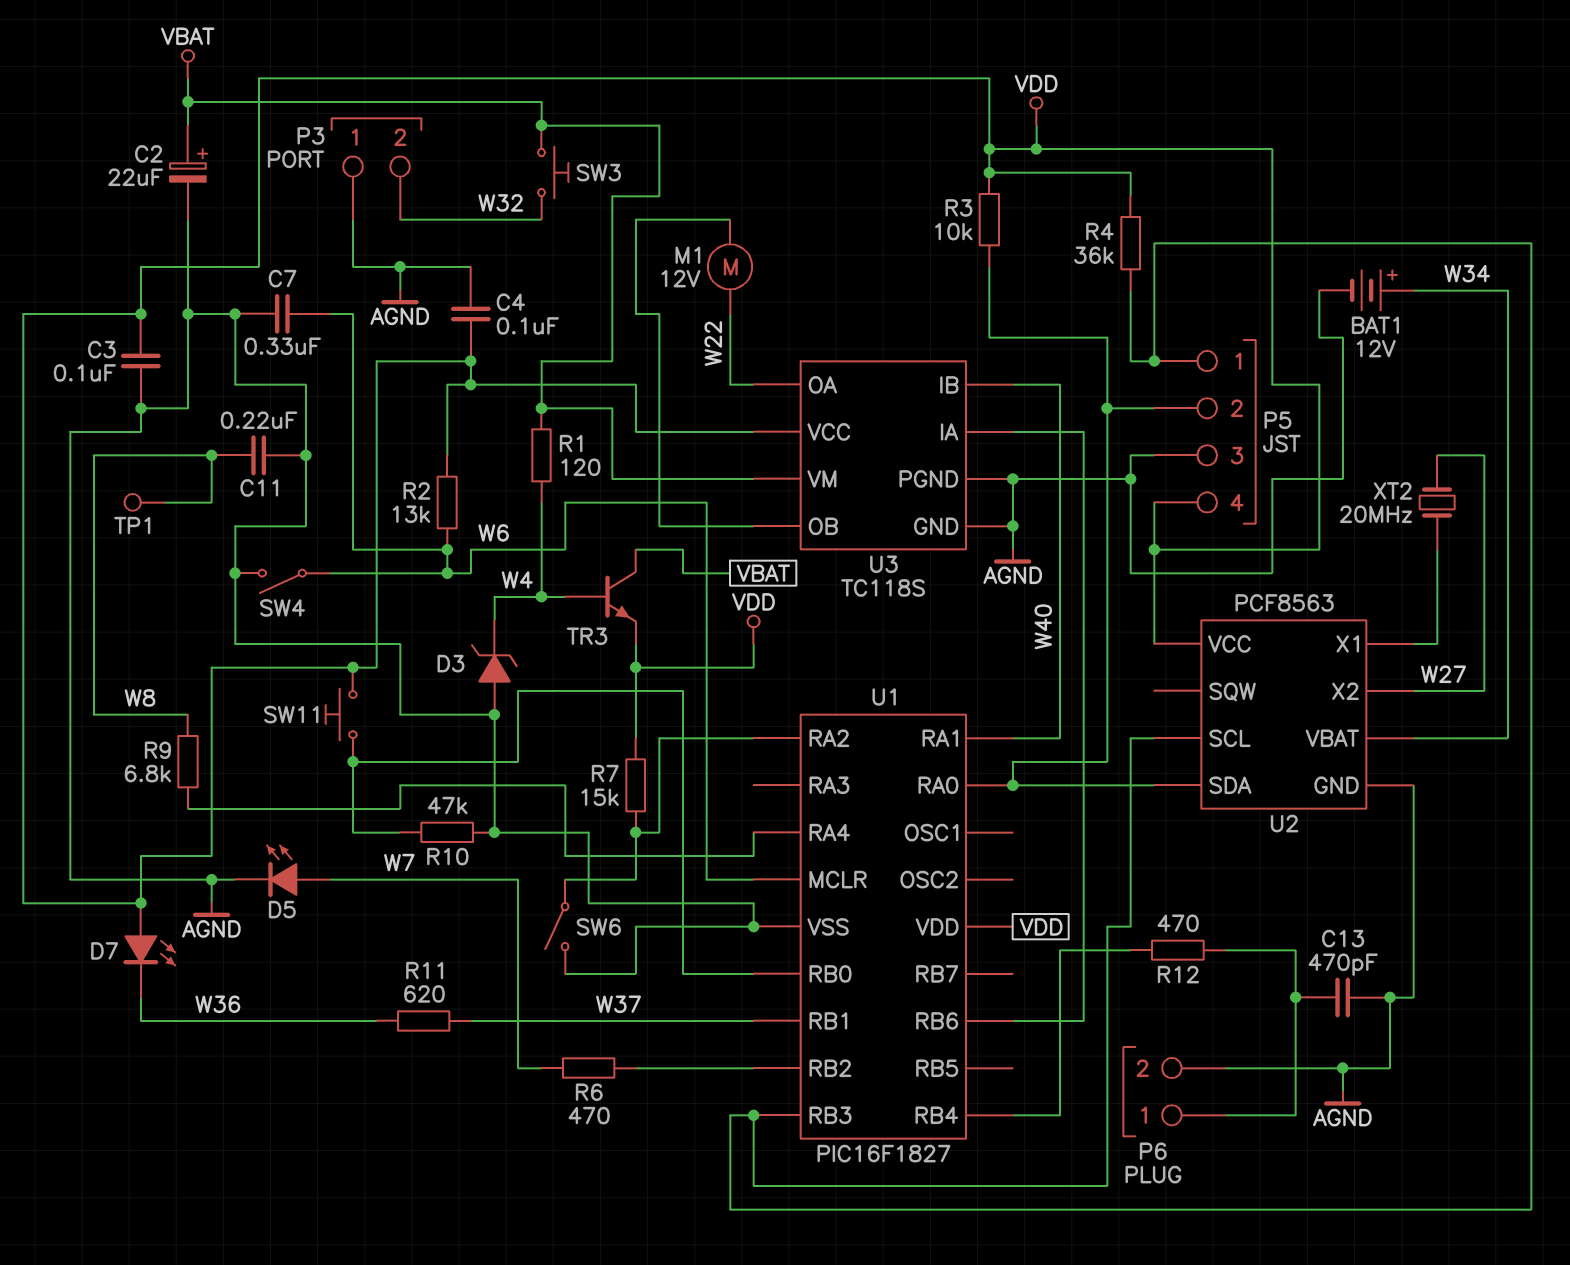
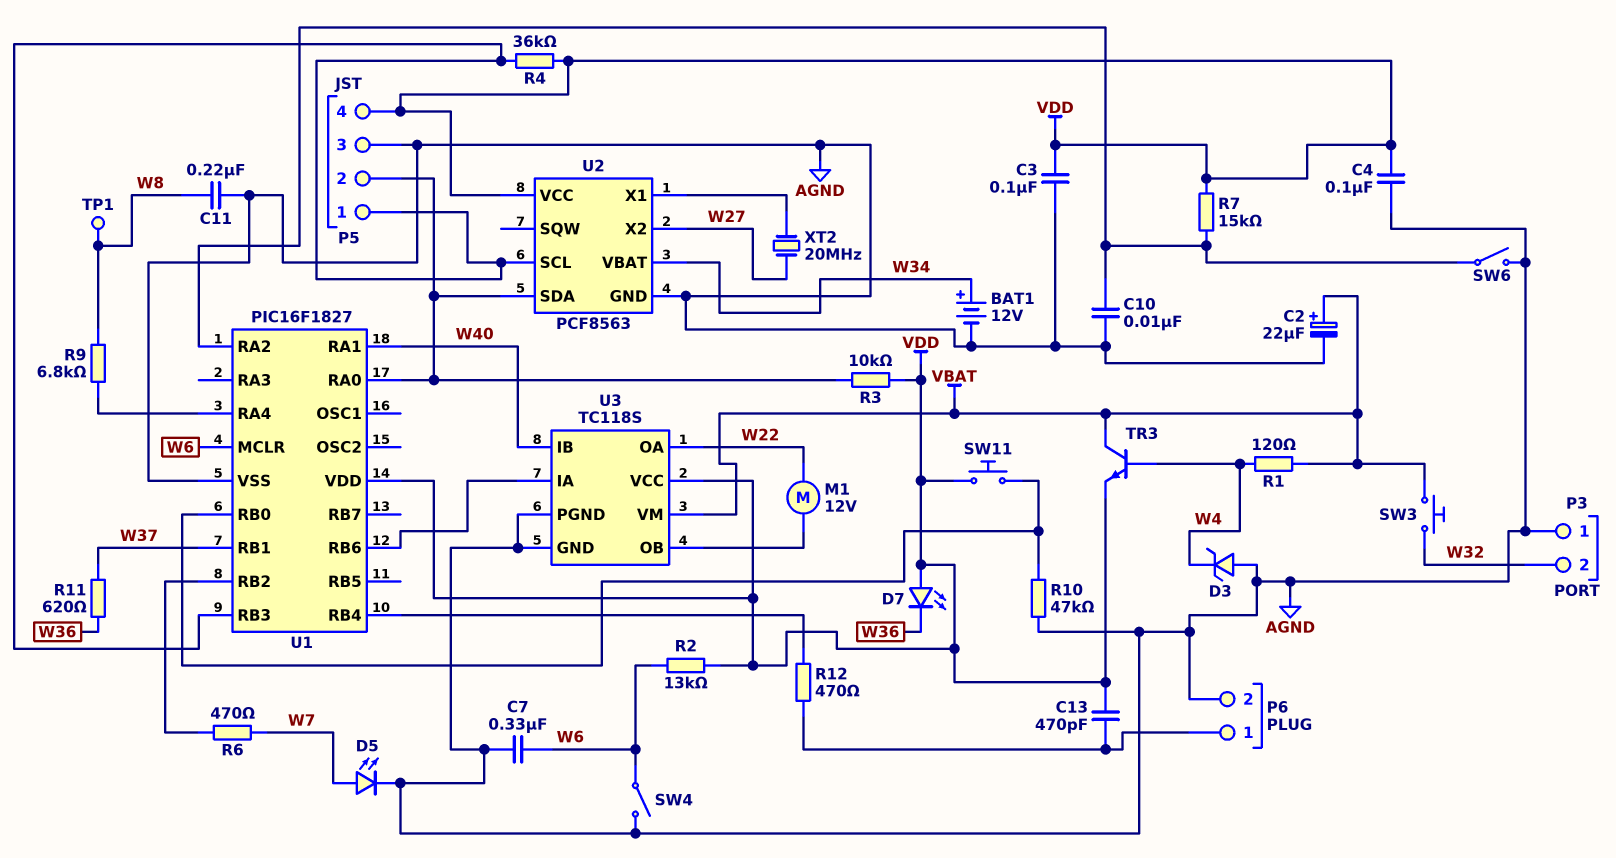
C10: none -> 10nF (AGND, U1/RA2)
C13: 470pF (AGND, P6/1) -> 470pF (P6/1, VDD)

